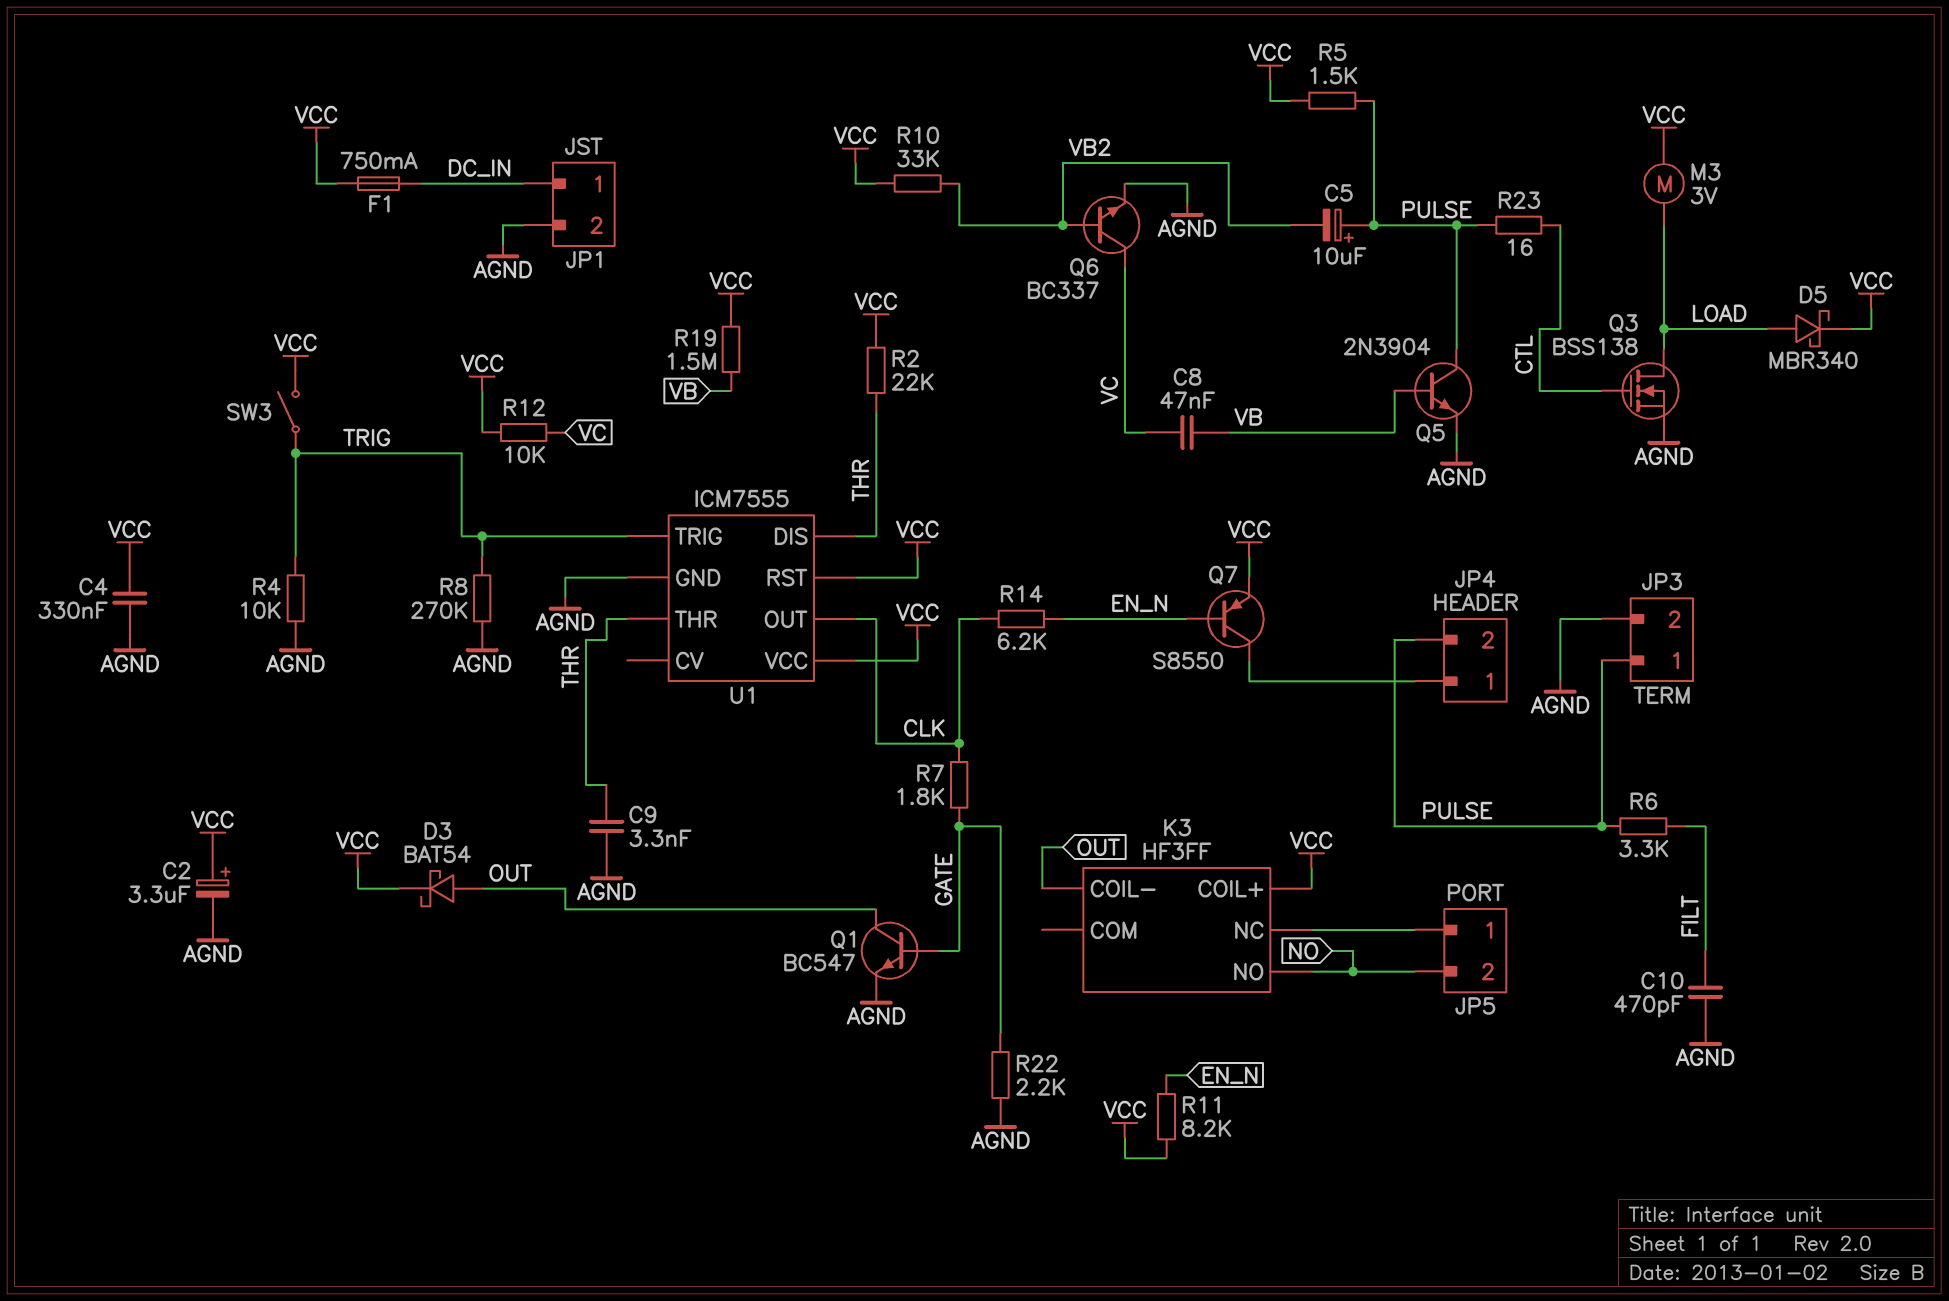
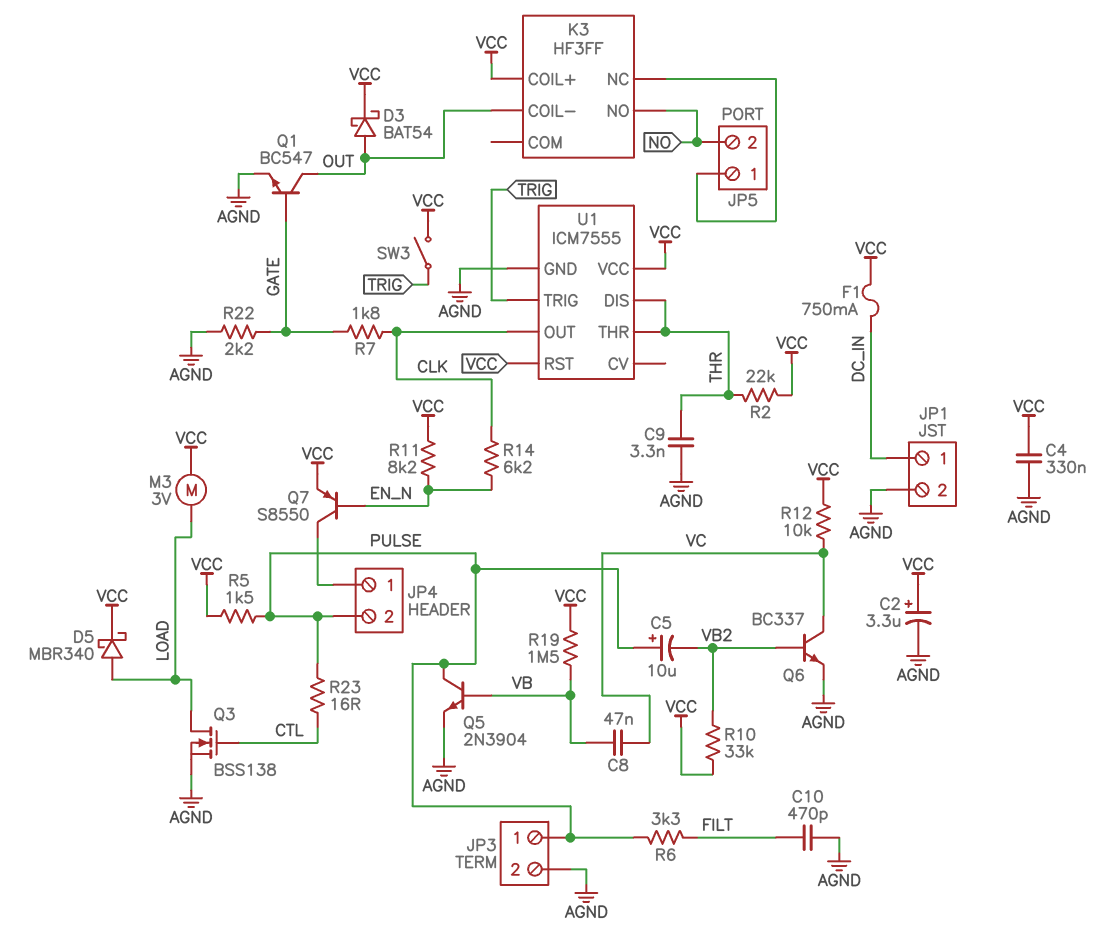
R4: 10k (AGND, TRIG) -> none
R8: 270k (AGND, TRIG) -> none

